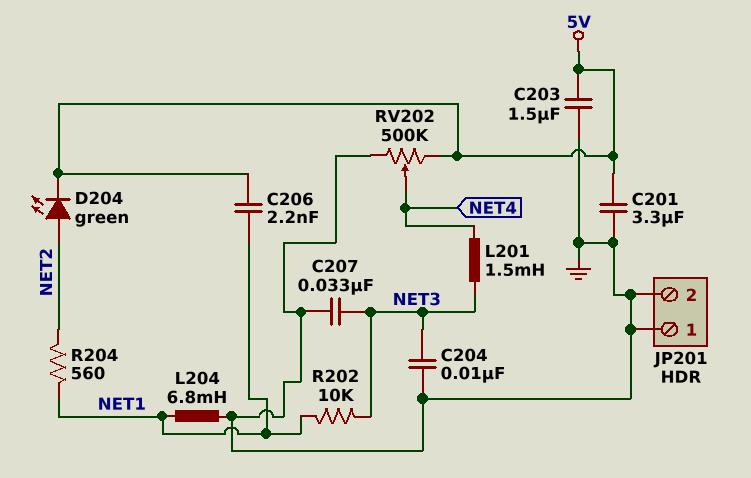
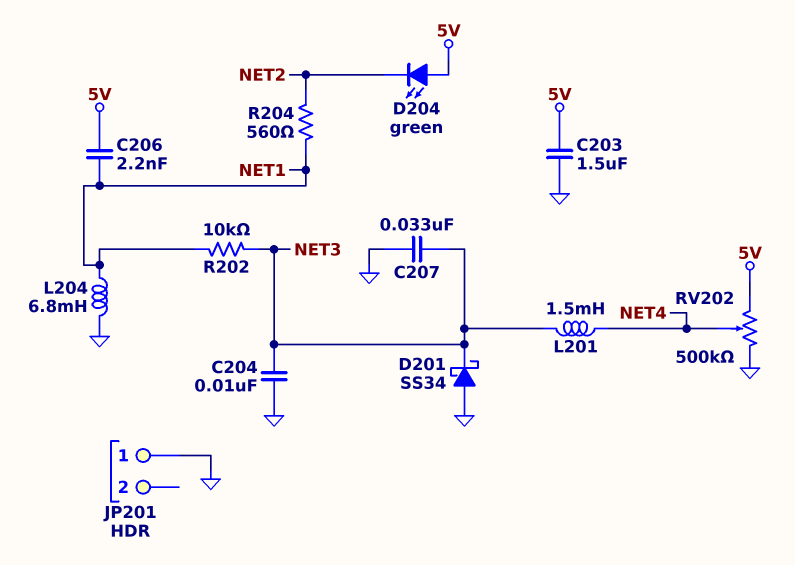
C201: 3.3uF (5V, GND) -> none
D201: none -> schottky SS34 (A GND, K NET3)
D204: LED green (A NET2, K 5V) -> LED green (A 5V, K NET2)
JP201 pin 2: GND -> none

